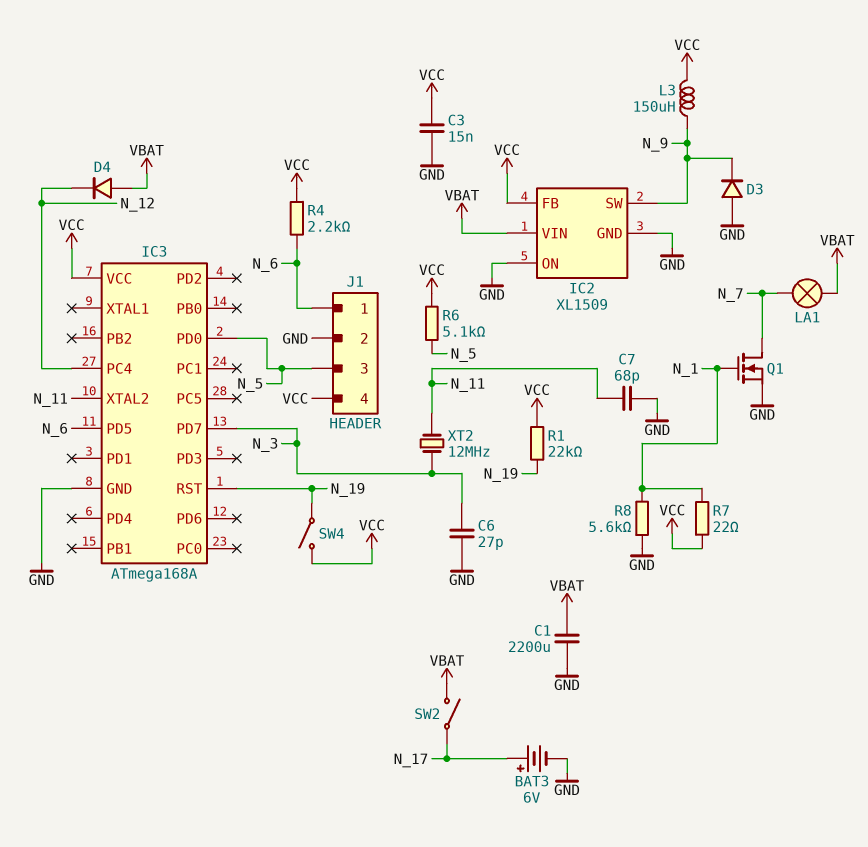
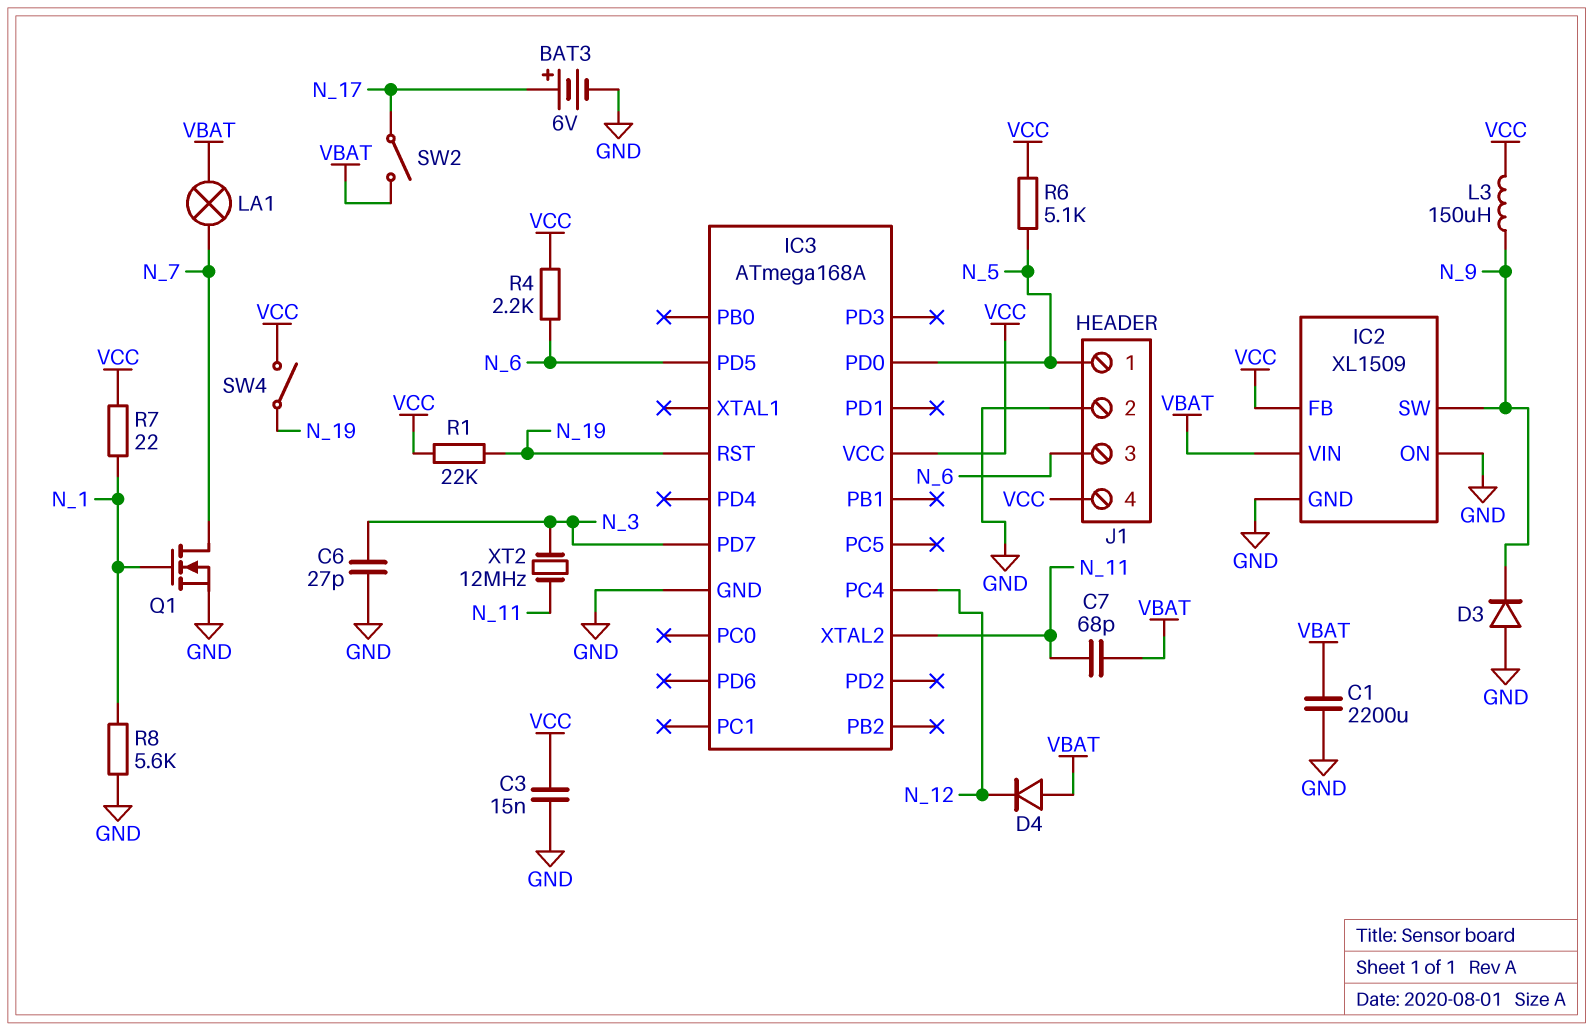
C7: 68pF (GND, N_11) -> 68pF (N_11, VBAT)
J1 pin 1: N_6 -> N_5
J1 pin 3: N_5 -> N_6

